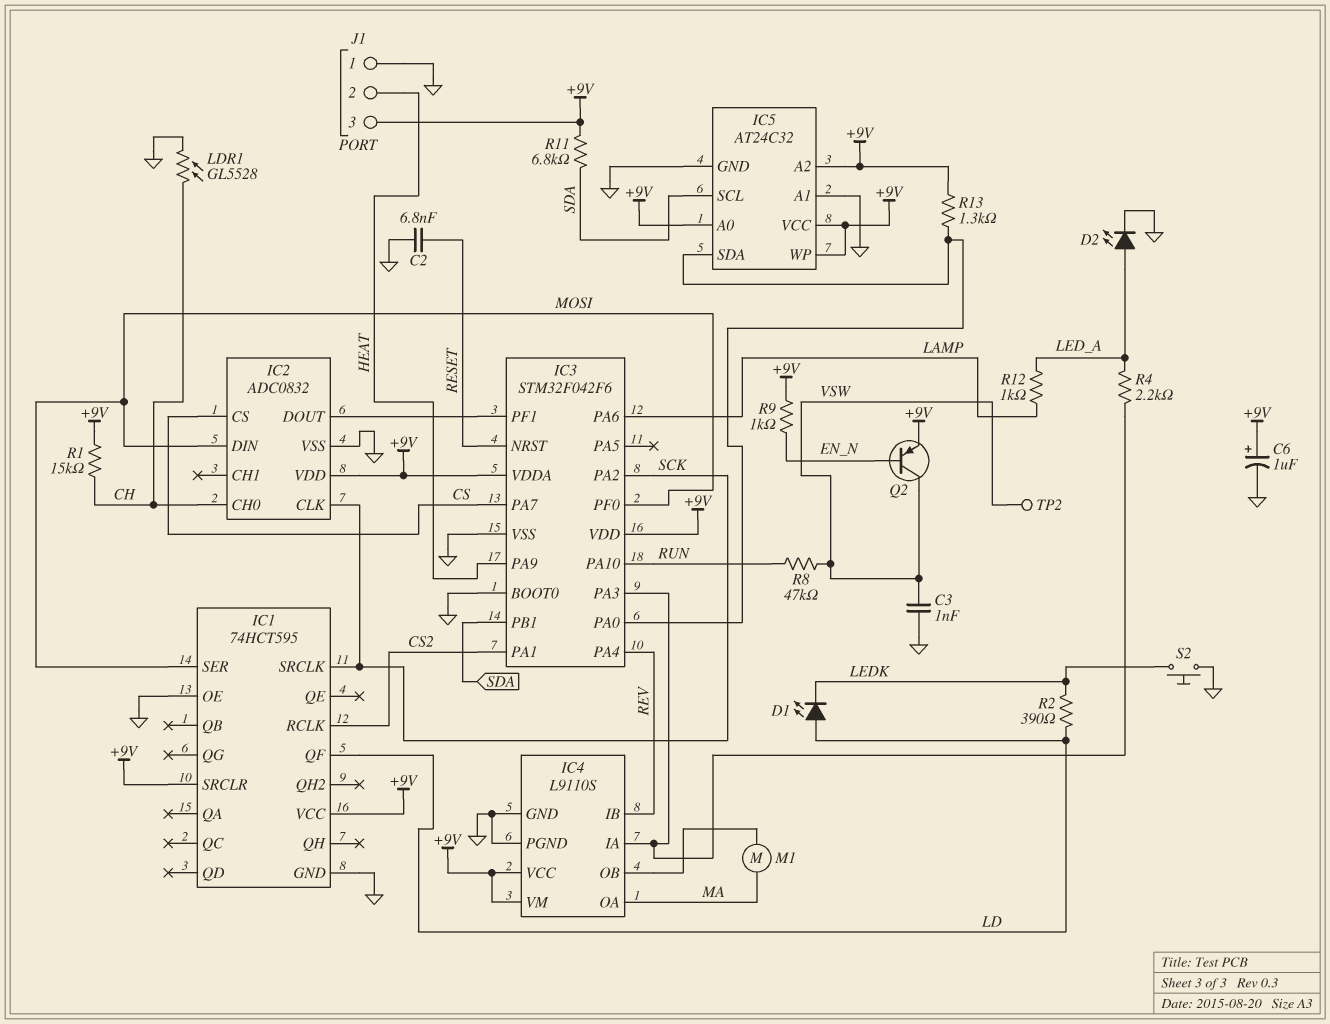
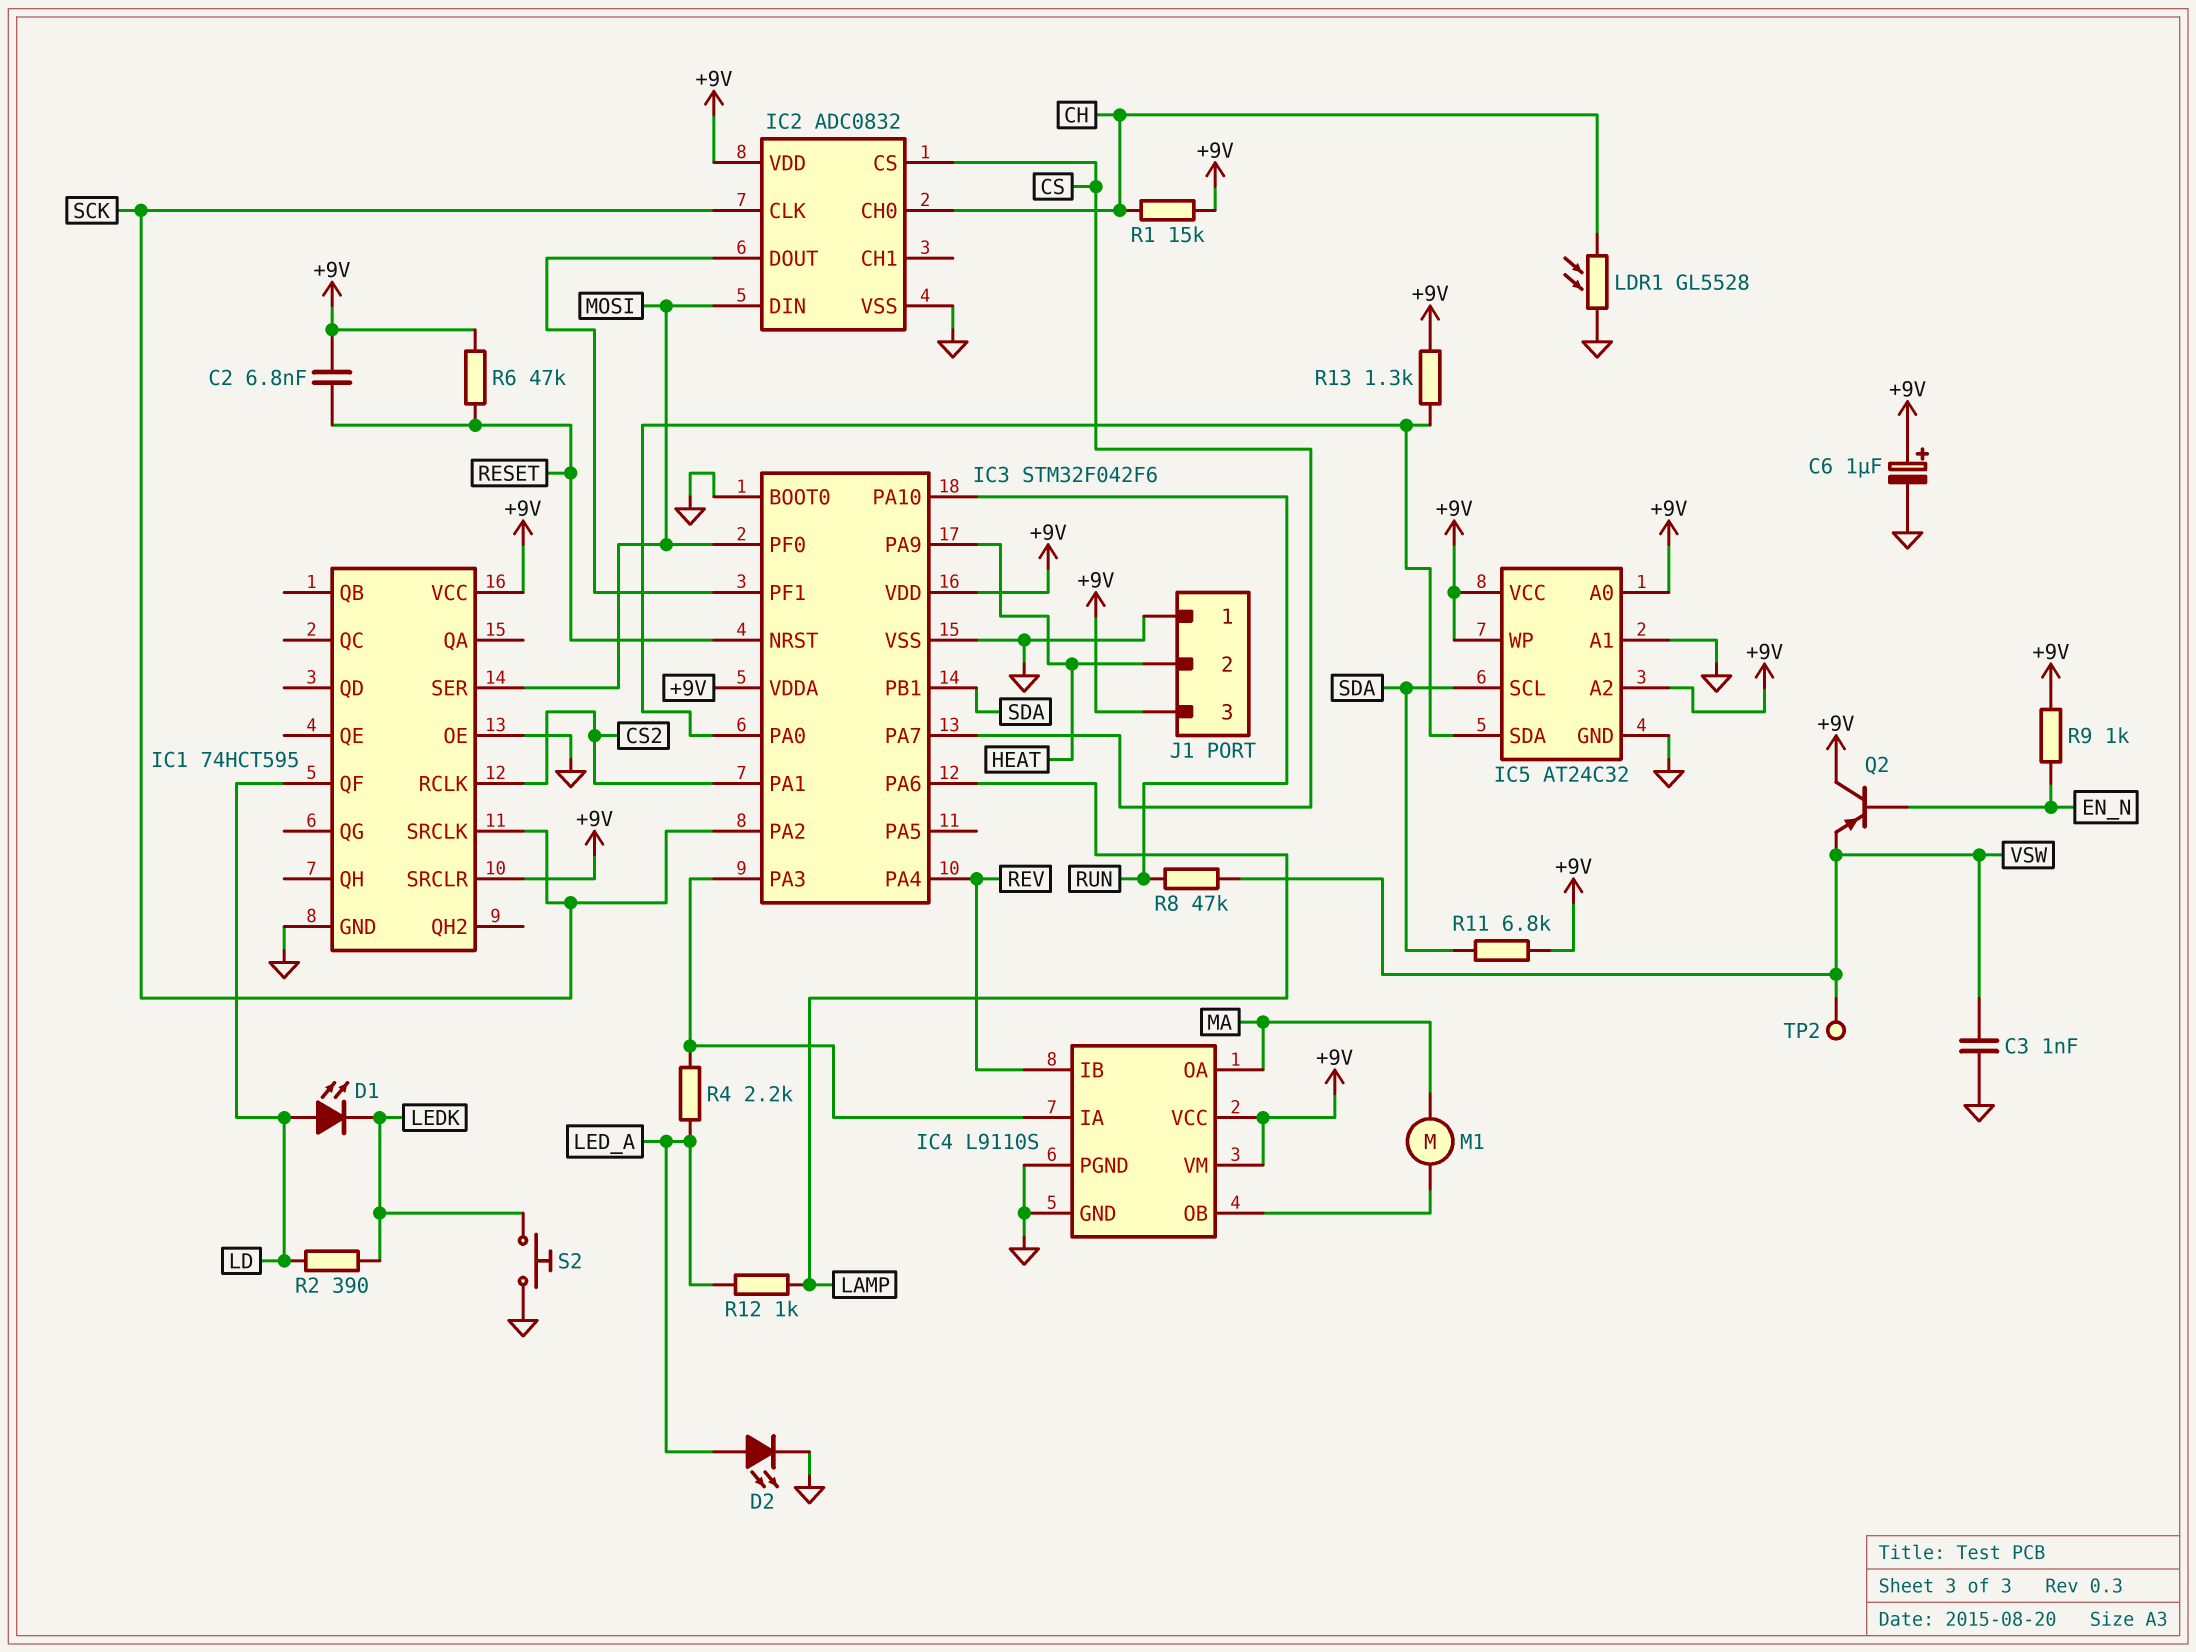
C2: 6.8nF (GND, RESET) -> 6.8nF (+9V, RESET)
Q2: PNP (B EN_N, C VSW, E +9V) -> PNP (B EN_N, C +9V, E VSW)
R6: none -> 47k (+9V, RESET)

